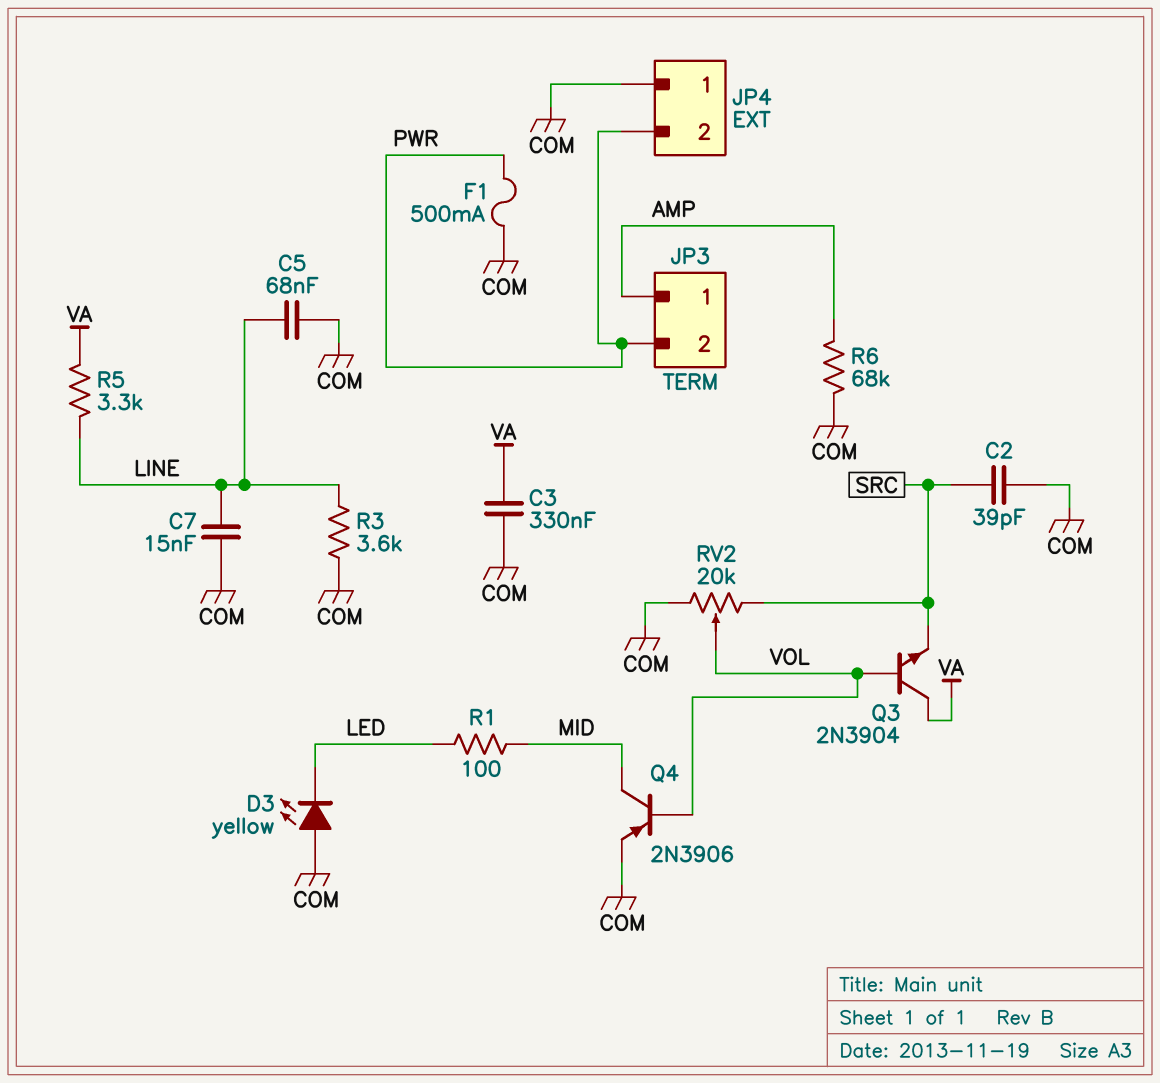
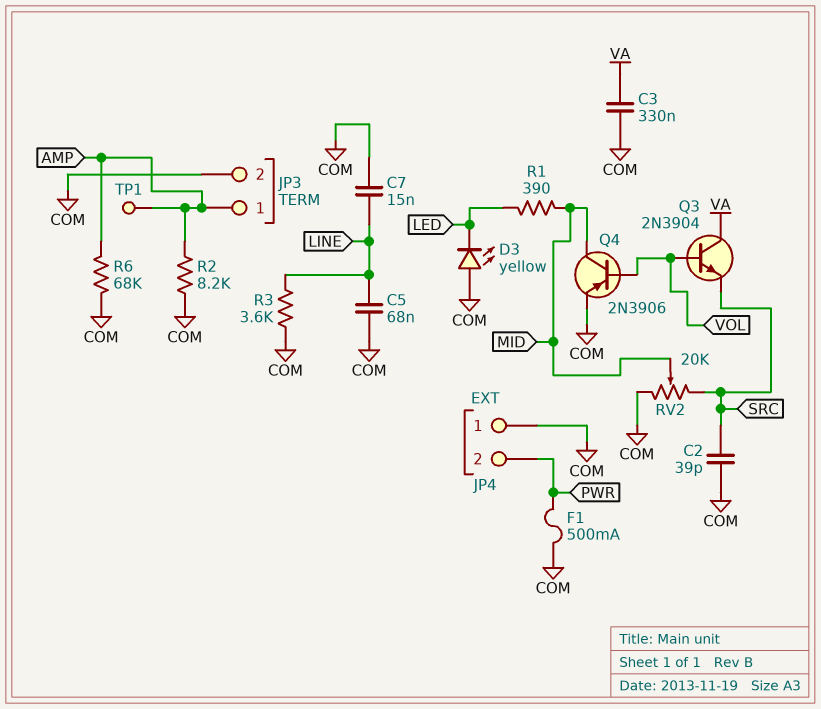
JP3 pin 2: PWR -> COM
R1: 100 (LED, MID) -> 390 (LED, MID)
R2: none -> 8.2k (AMP, COM)
R5: 3.3k (LINE, VA) -> none
RV2: 20k (COM, SRC, wiper VOL) -> 20k (COM, SRC, wiper MID)
TP1: none -> test point (AMP)

